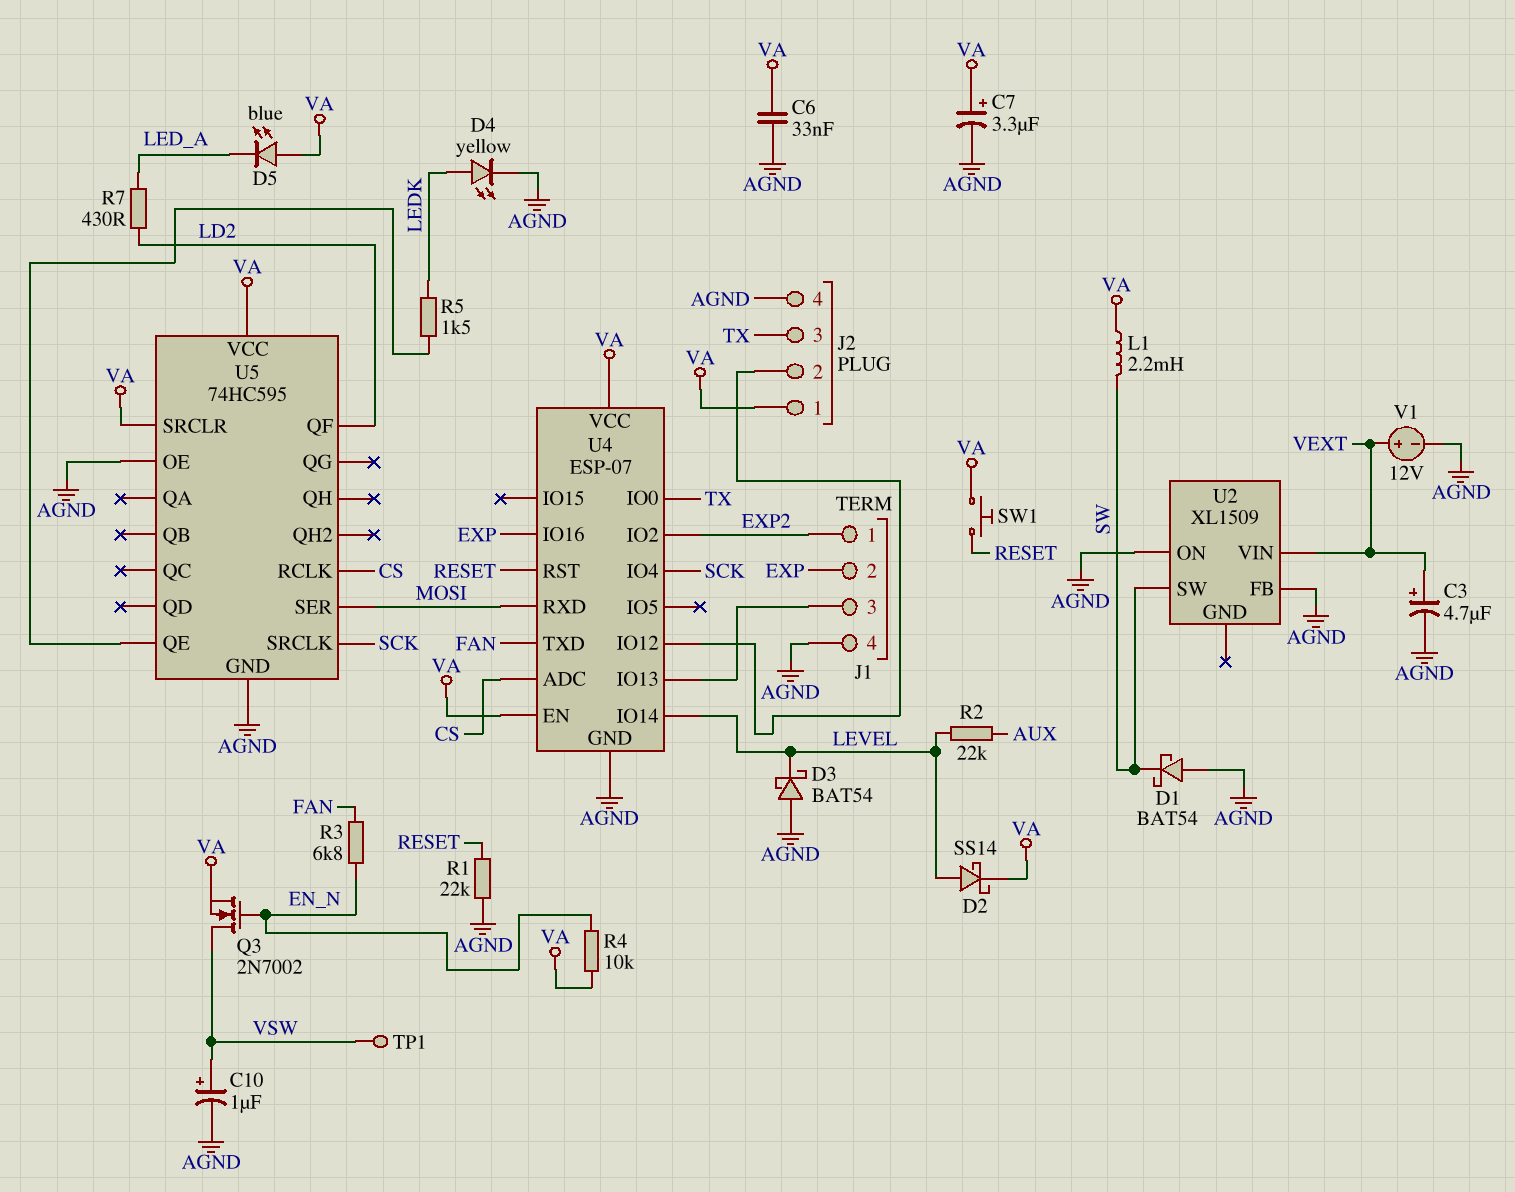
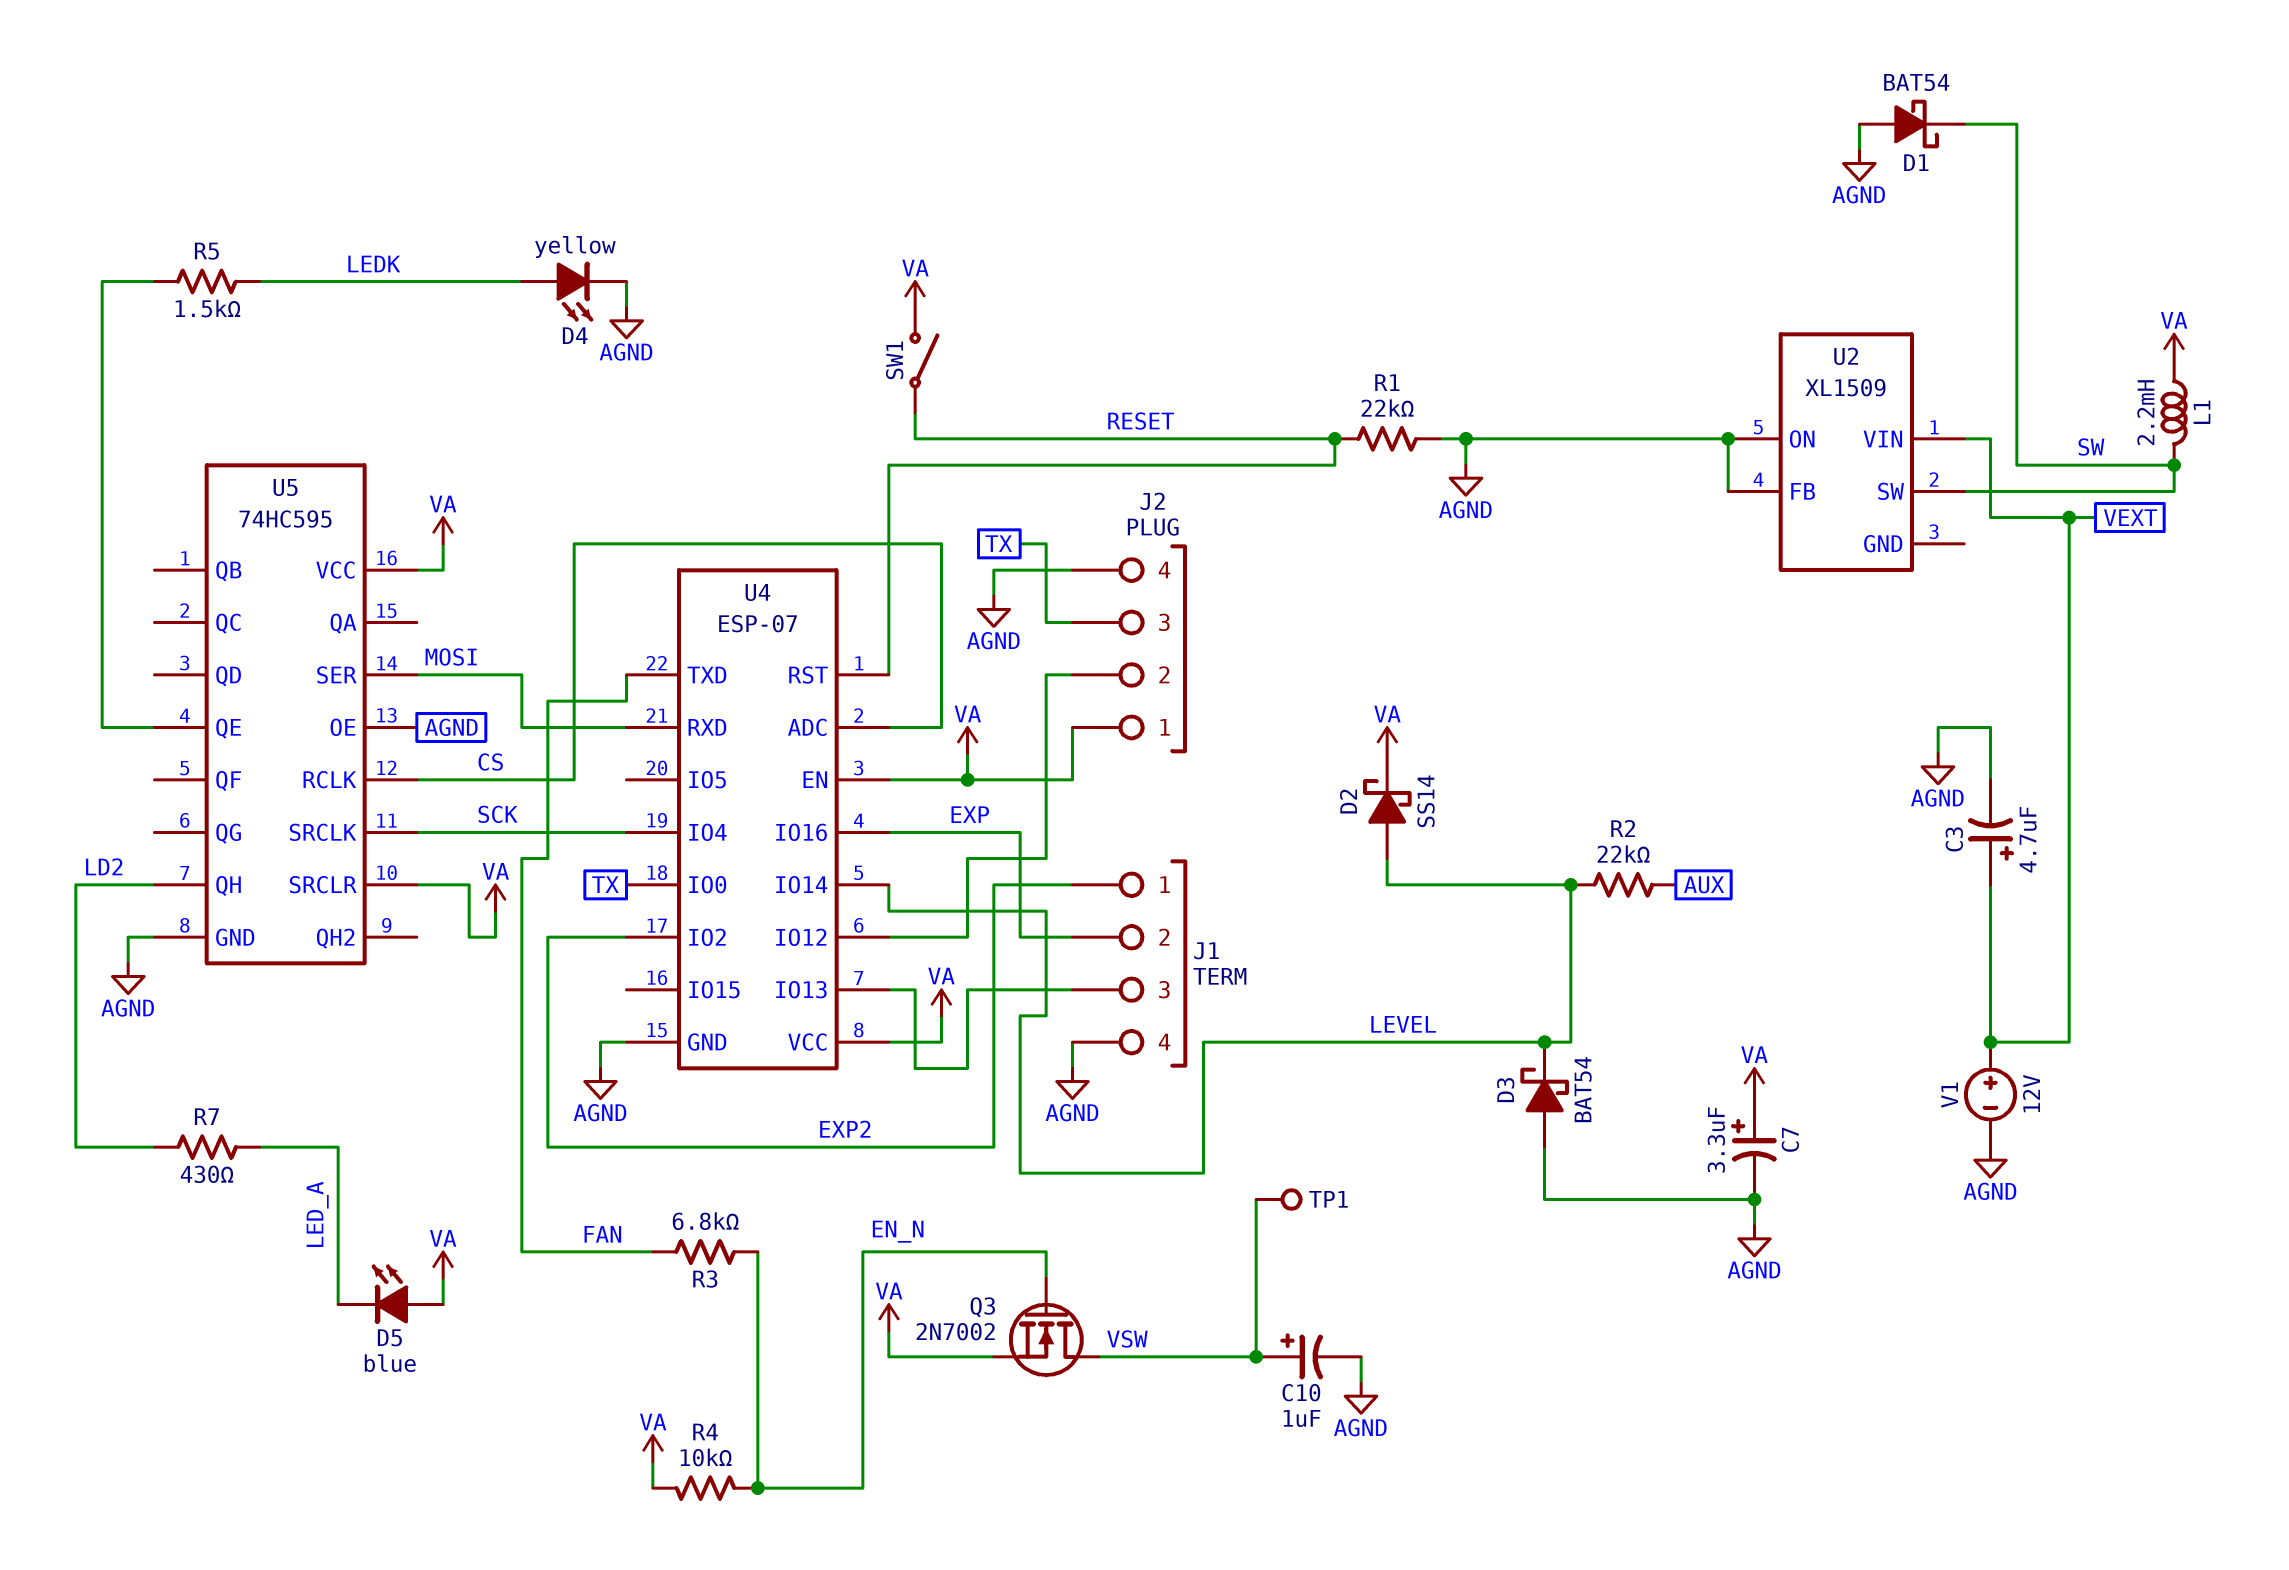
C6: 33nF (AGND, VA) -> none
SW1: button (RESET, VA) -> switch (RESET, VA)
U5 pin QF: LD2 -> none
U5 pin QH: none -> LD2

